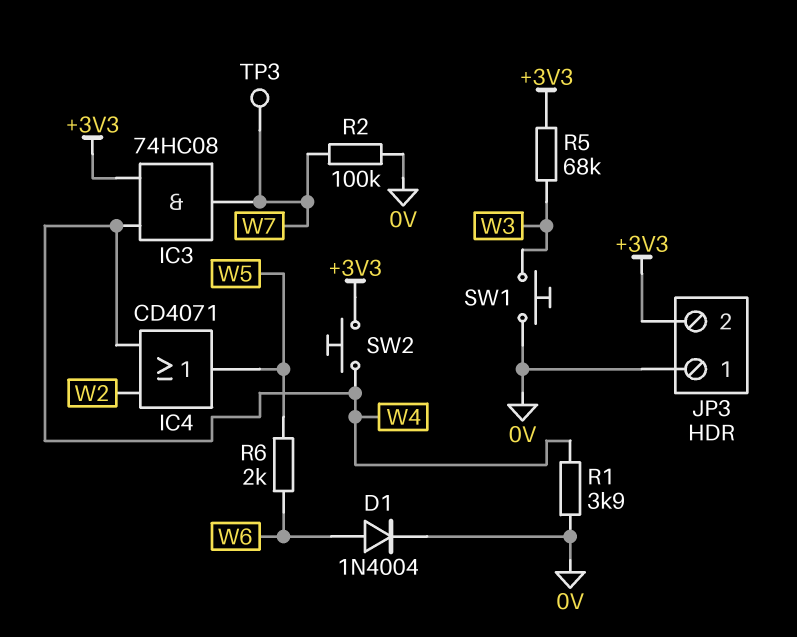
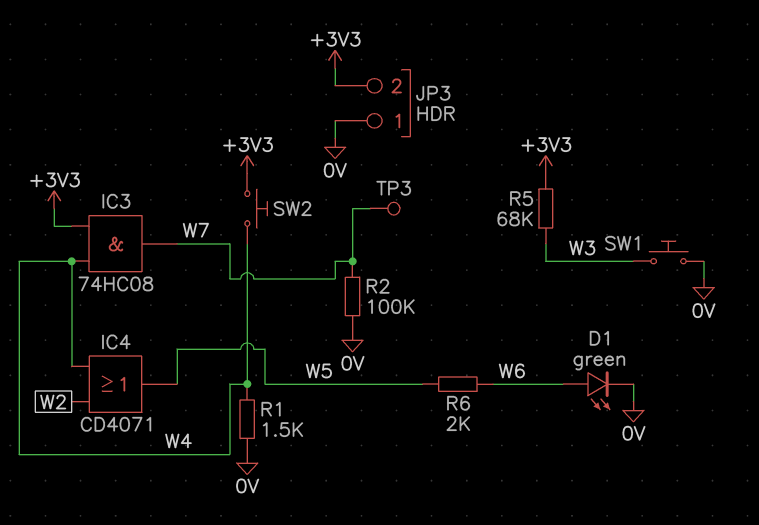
D1: diode 1N4004 (A W6, K 0V) -> LED green (A W6, K 0V)
R1: 3.9k (0V, W4) -> 1.5k (0V, W4)

